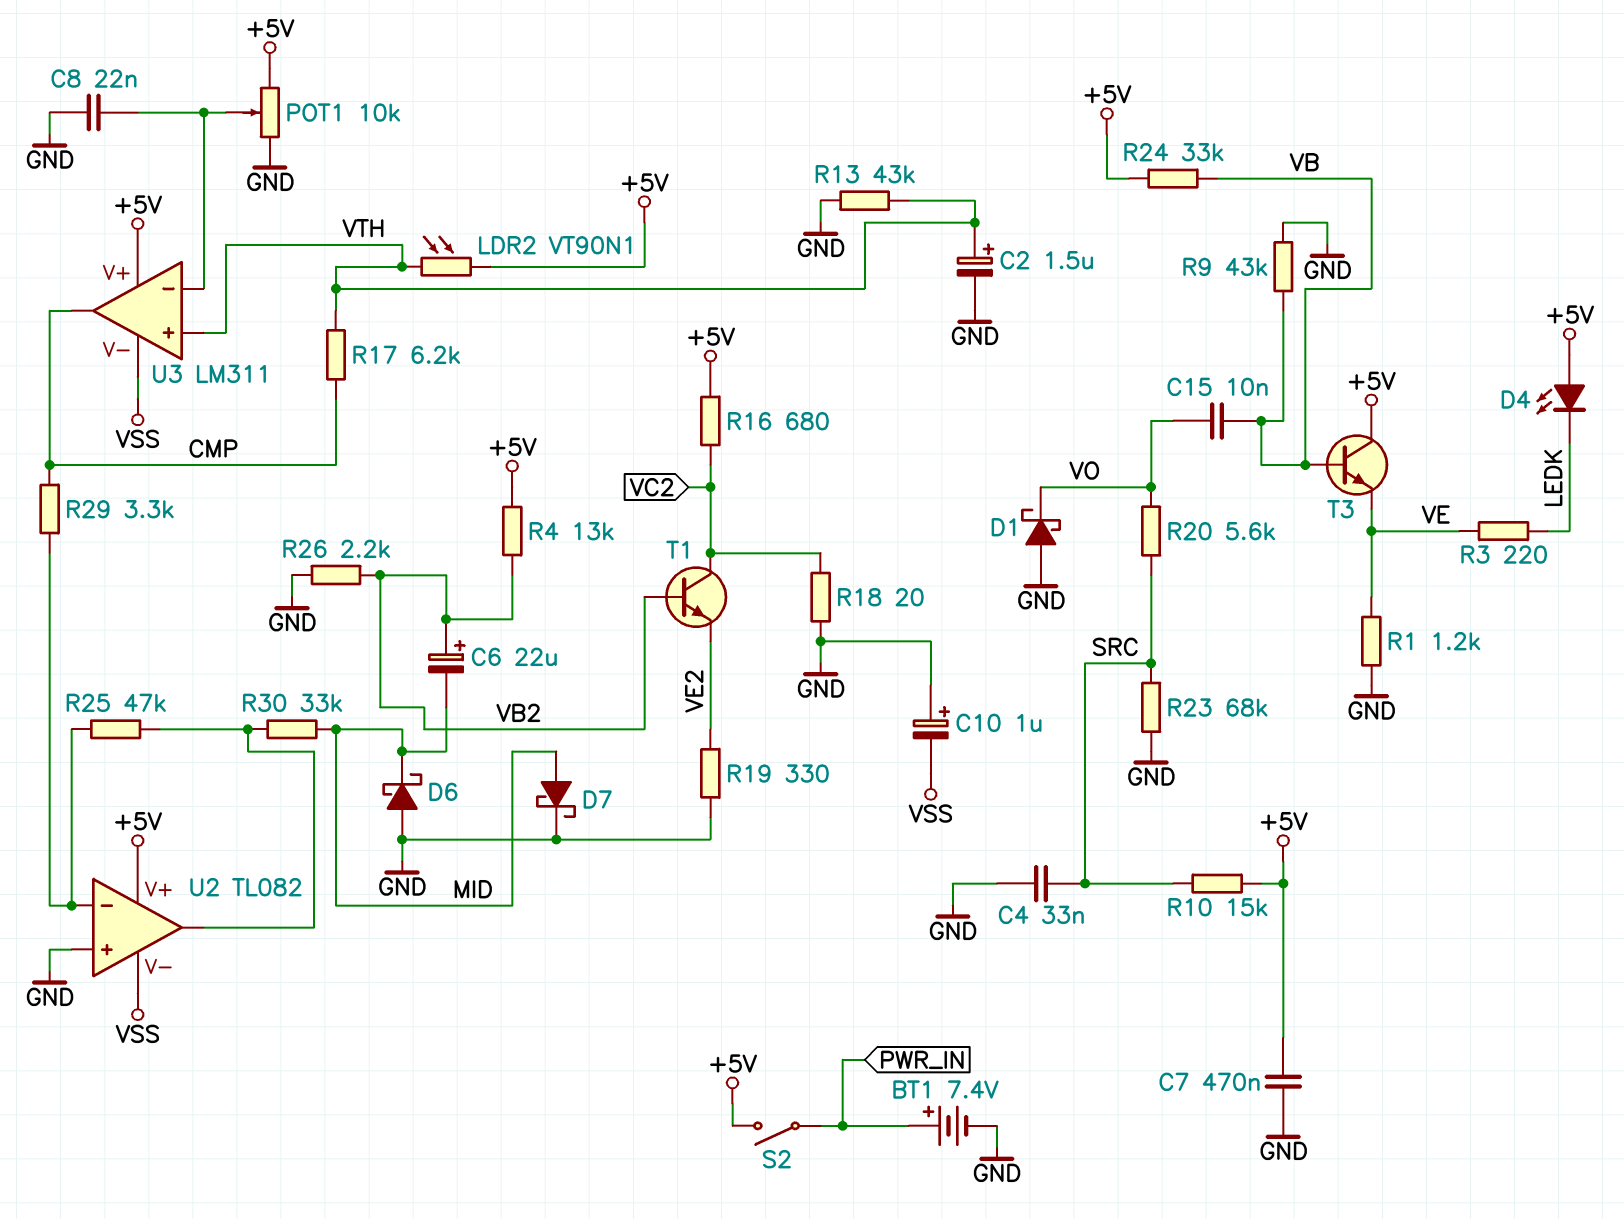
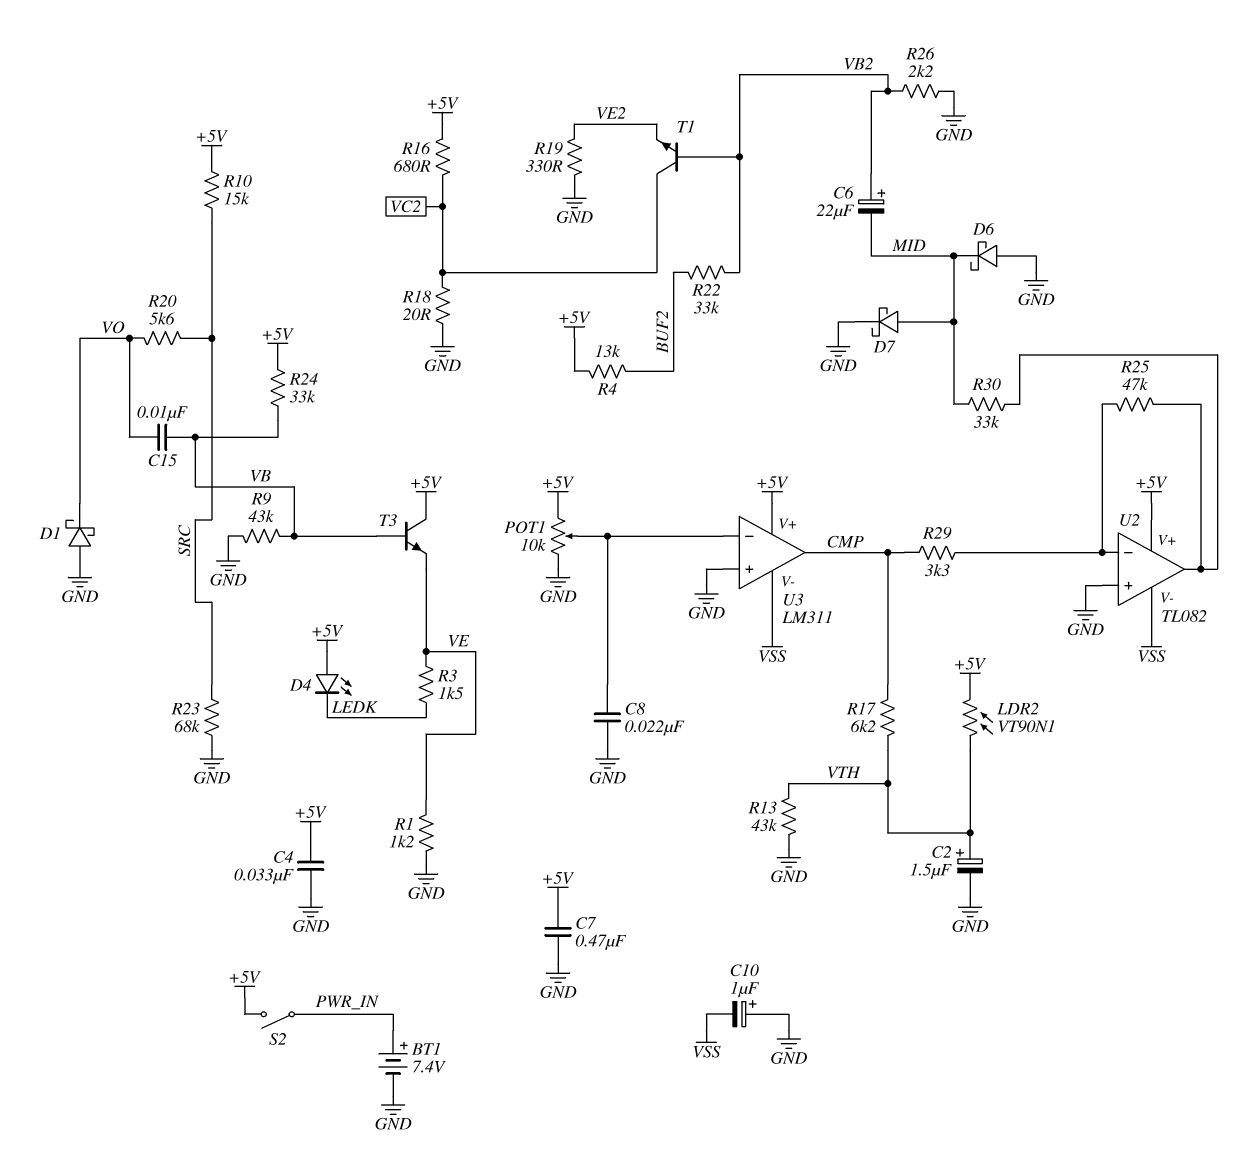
C4: 33nF (GND, SRC) -> 33nF (+5V, GND)
R3: 220 (LEDK, VE) -> 1.5k (LEDK, VE)
R4: 13k (+5V, VB2) -> 13k (+5V, BUF2)
R22: none -> 33k (BUF2, VB2)
U3 pin in+: VTH -> GND

